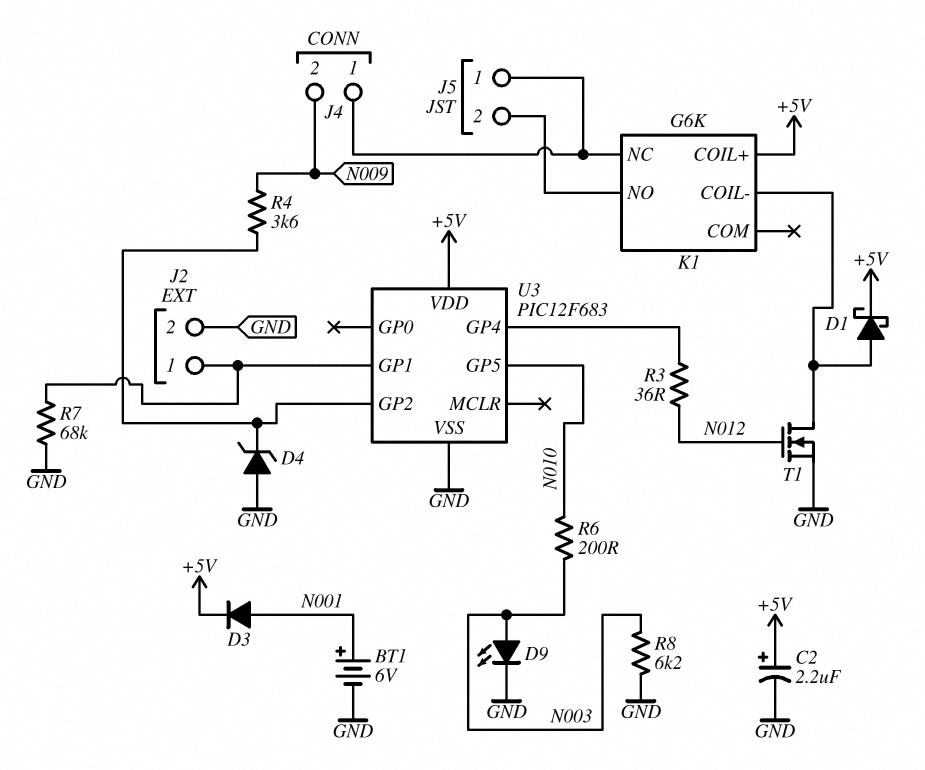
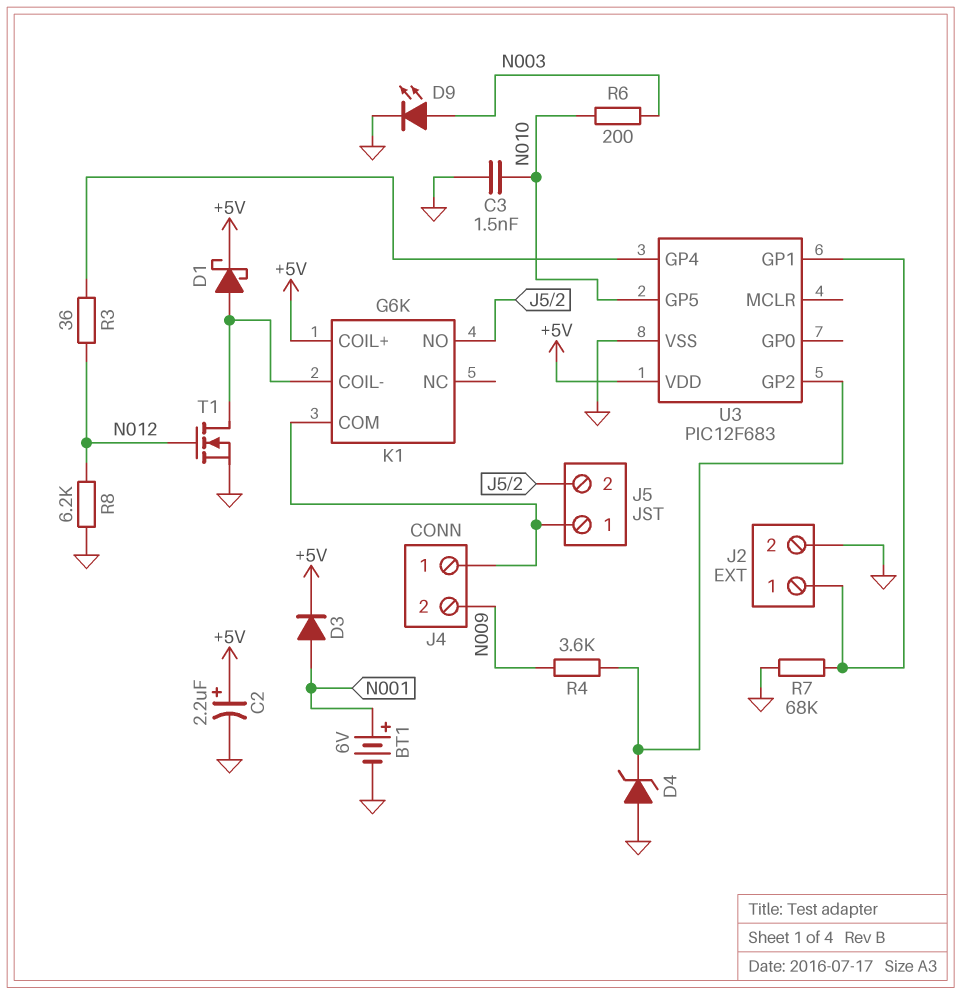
C3: none -> 1.5nF (GND, N010)
K1 pin COM: none -> J4/1
K1 pin NC: J4/1 -> none
R8: 6.2k (GND, N003) -> 6.2k (GND, N012)

